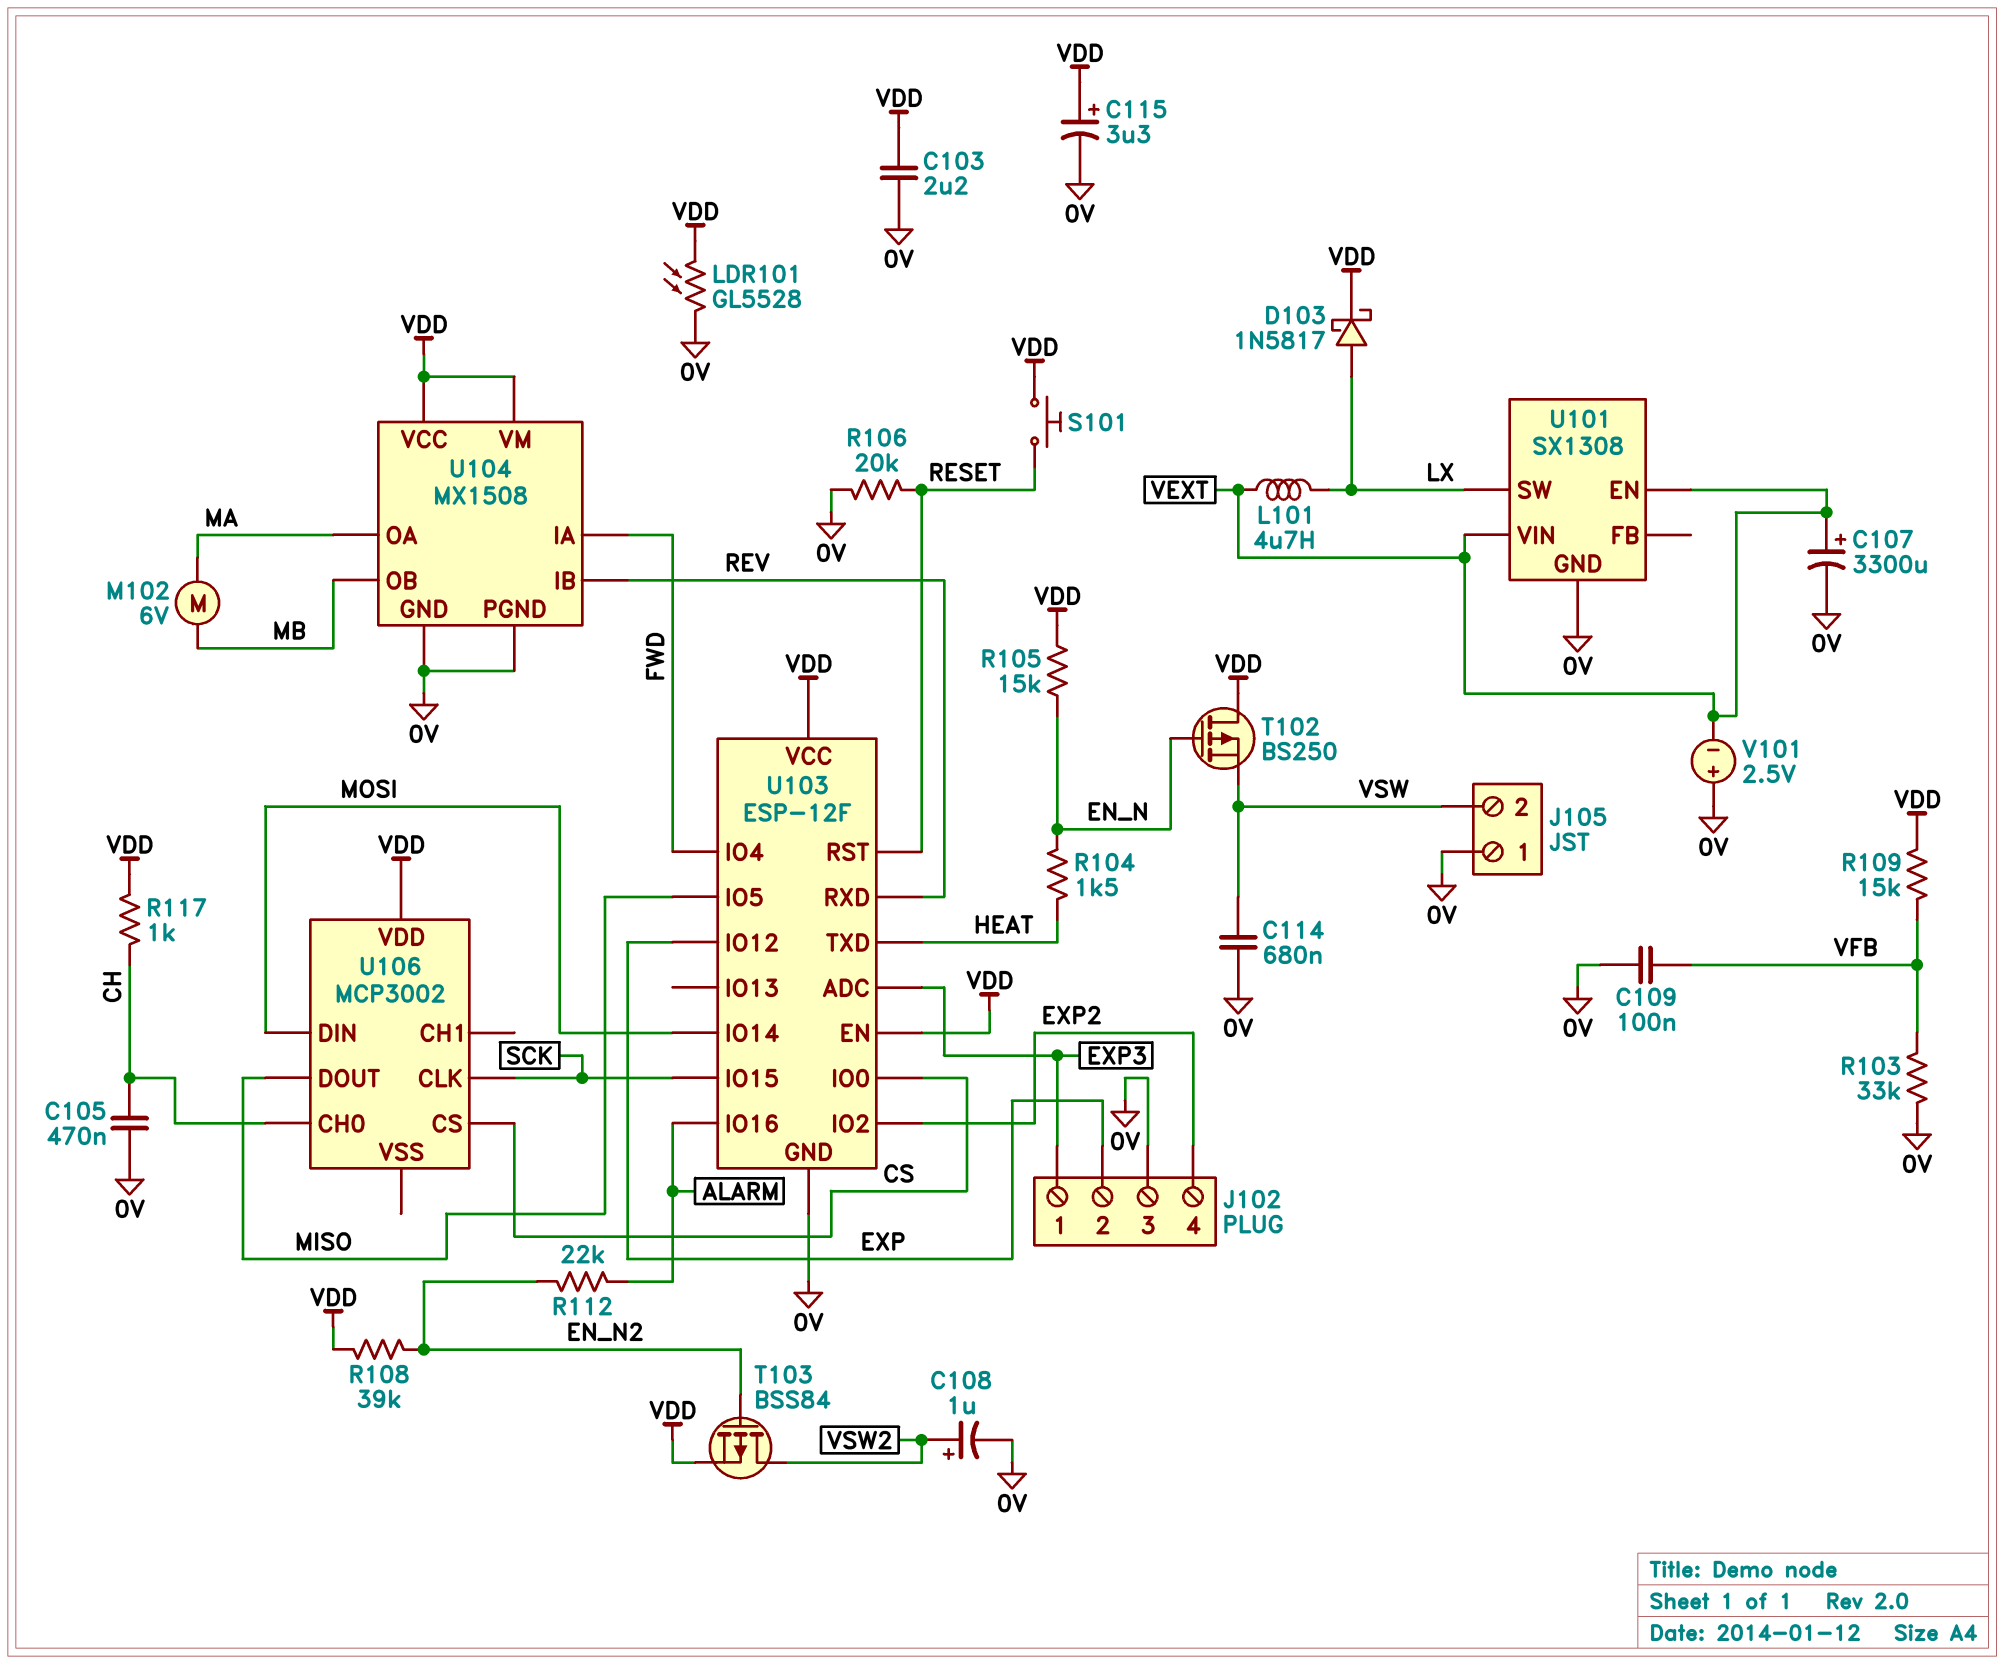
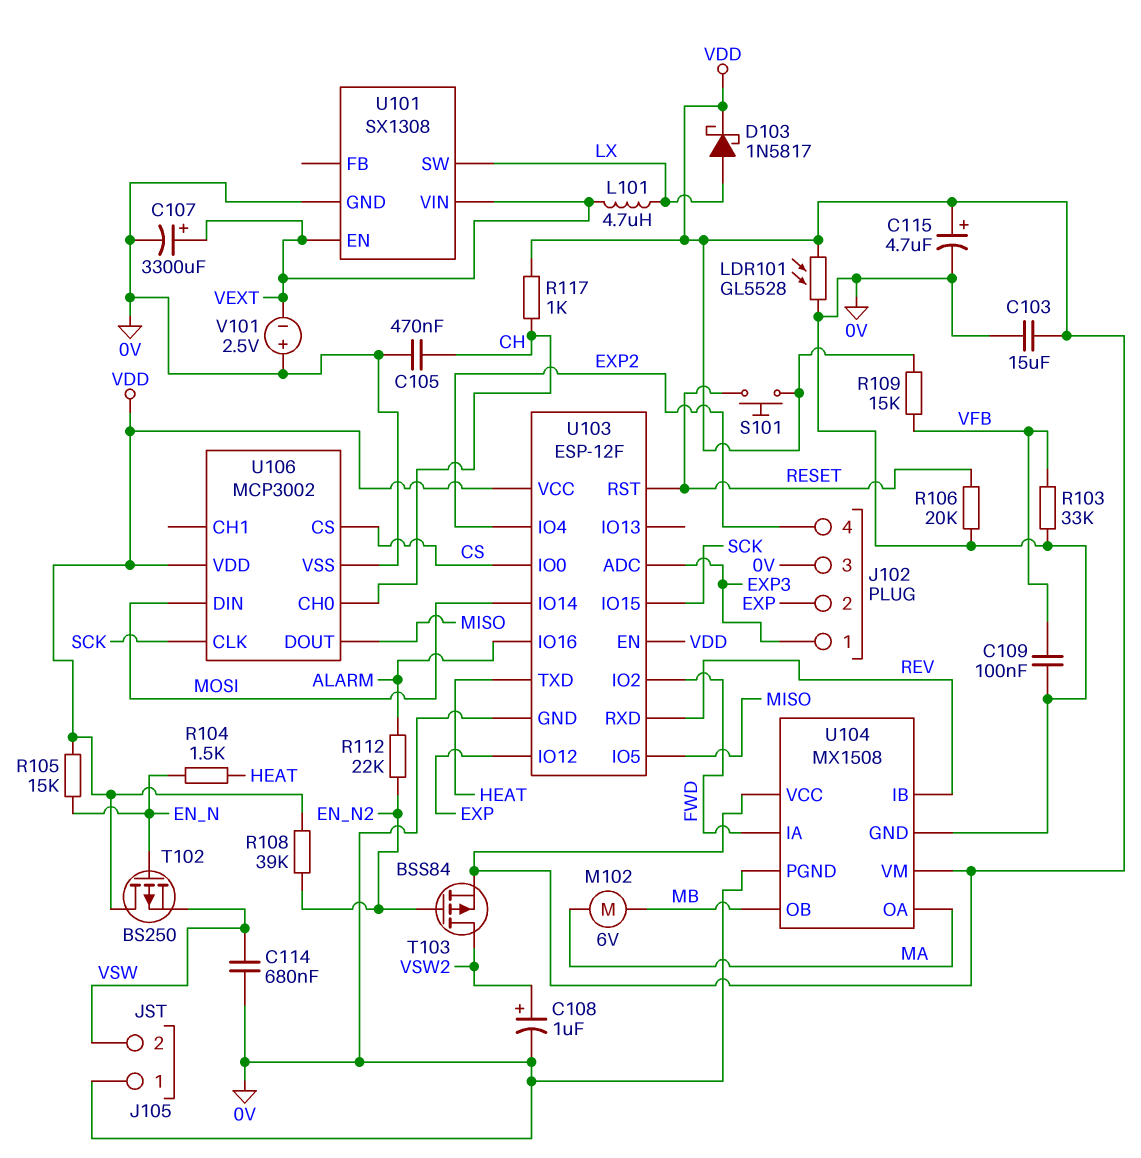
C103: 2.2uF (0V, VDD) -> 15uF (0V, VDD)
C115: 3.3uF (plus VDD, minus 0V) -> 4.7uF (plus VDD, minus 0V)
U103 pin IO2: EXP2 -> FWD
U103 pin IO4: FWD -> EXP2
U106 pin VSS: none -> 0V

